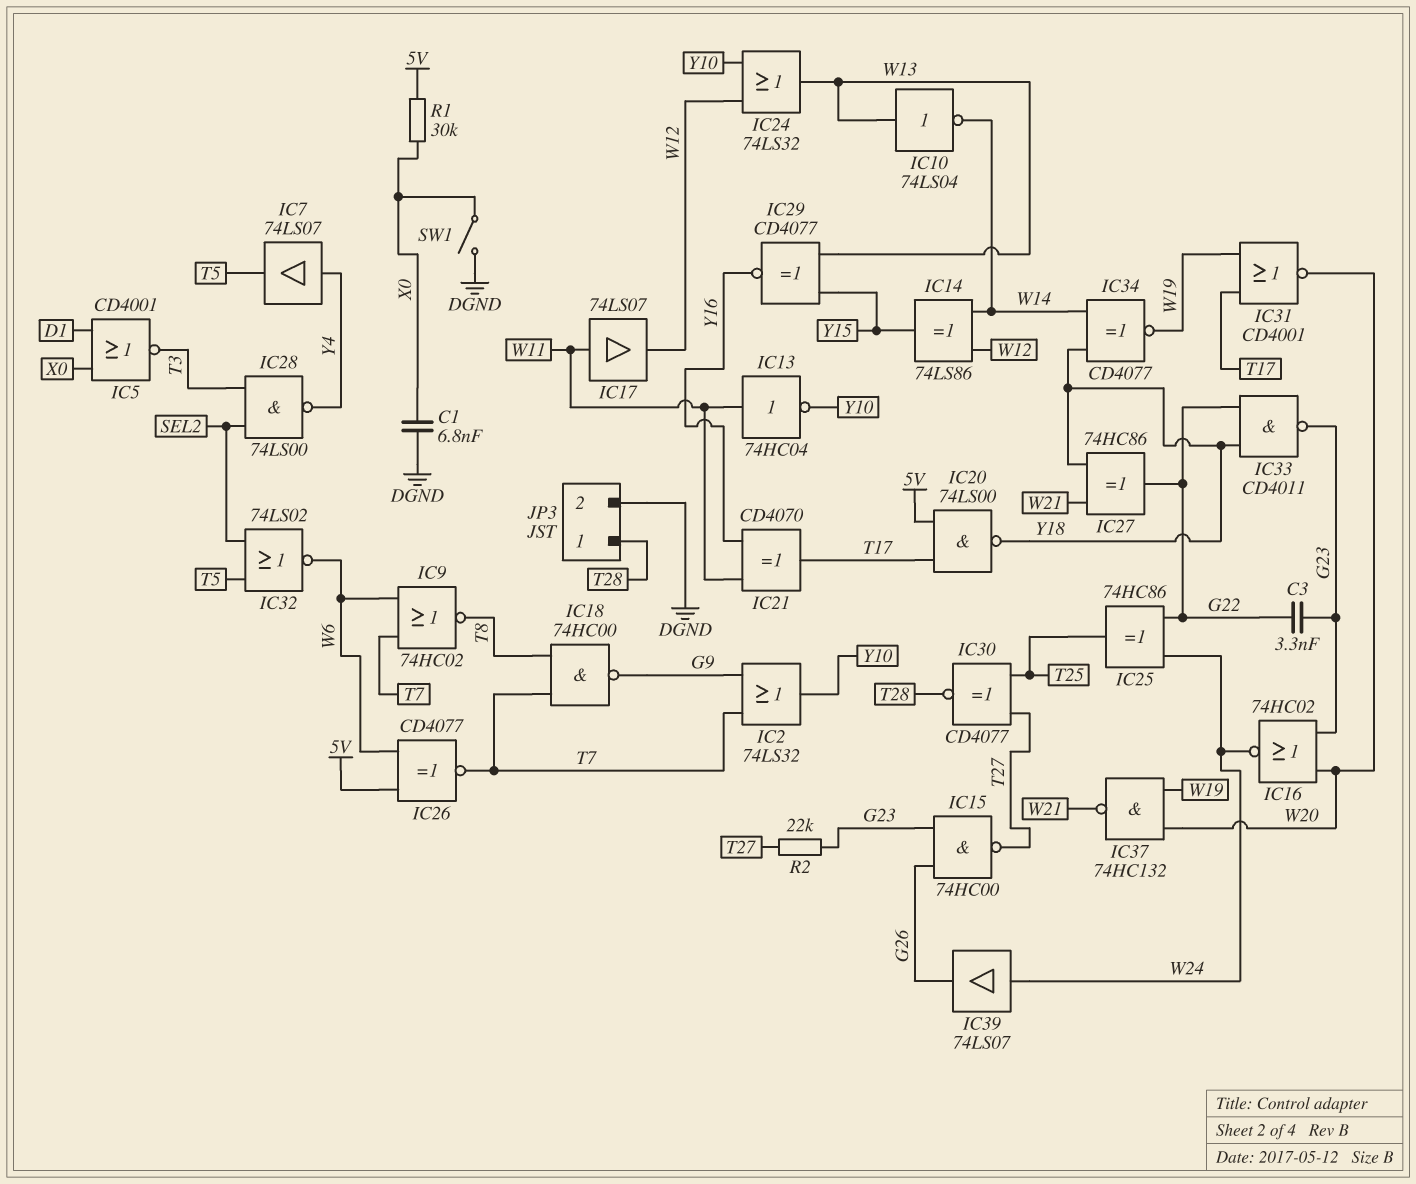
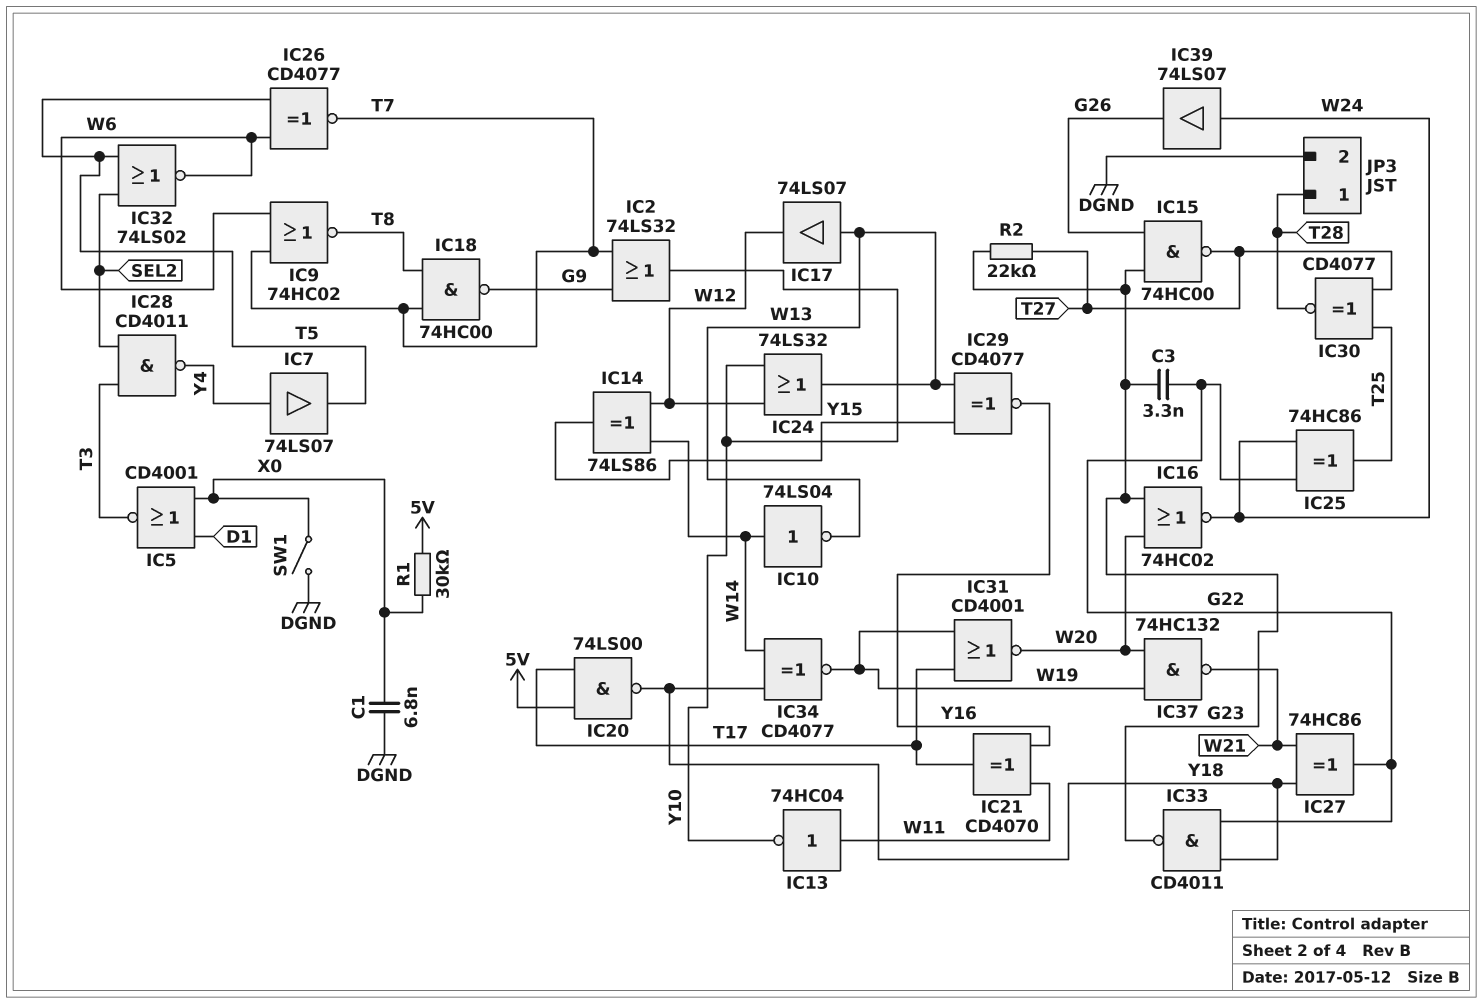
IC10: NOT 74LS04 (in W13, out W14) -> NOT 74LS04 (in W14, out W13)
IC17: buffer 74LS07 (in W11, out W12) -> buffer 74LS07 (in W13, out W12)
IC26: XNOR CD4077 (in 5V, in W6, out T7) -> XNOR CD4077 (in T5, in W6, out T7)
IC28: NAND 74LS00 (in SEL2, in T3, out Y4) -> NAND CD4011 (in SEL2, in T3, out Y4)

